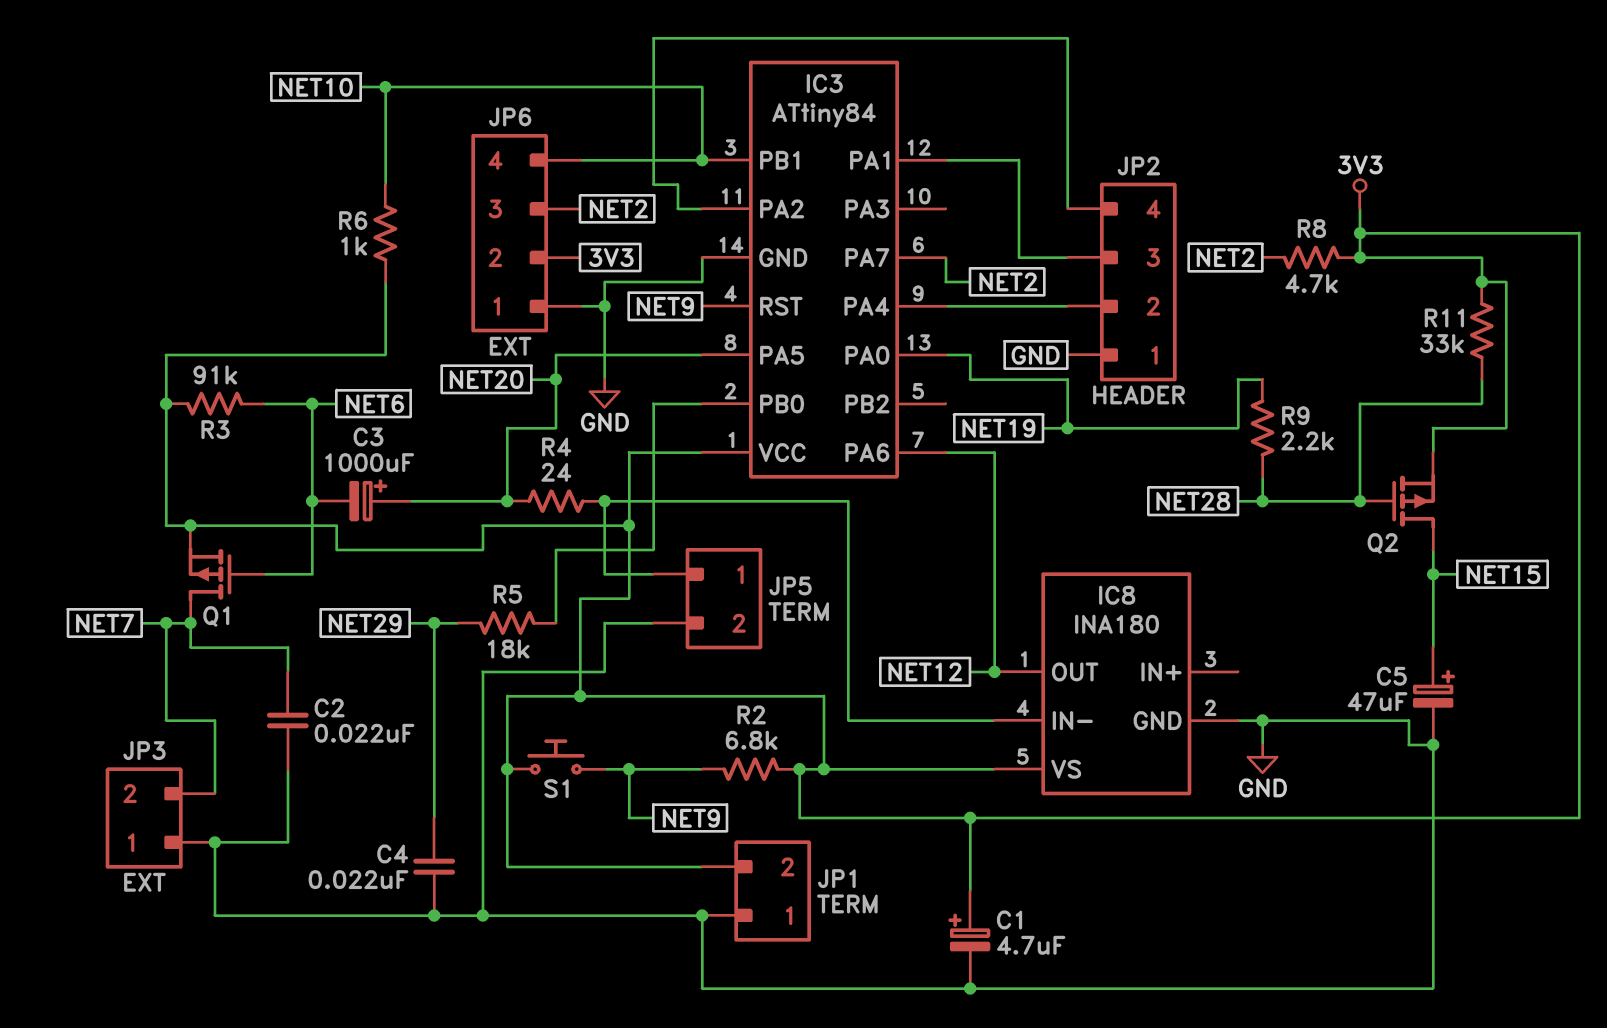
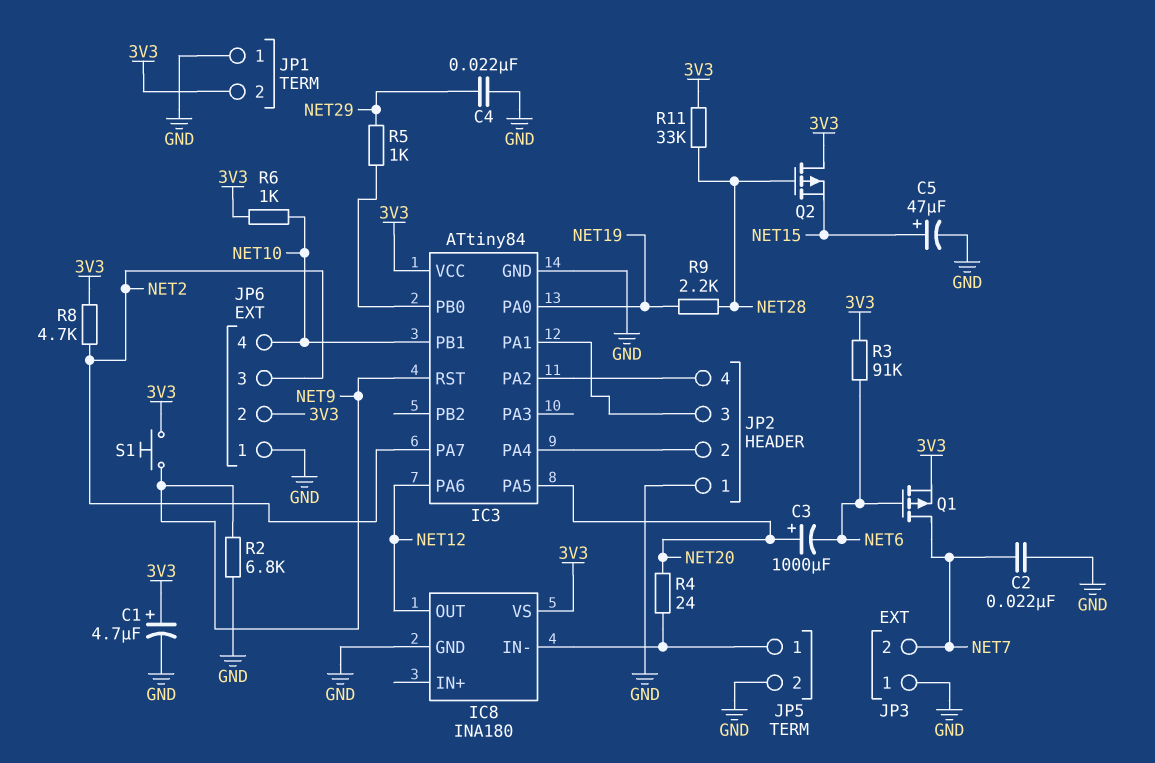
Q2: PMOS (G NET28, D NET15, S 3V3) -> PMOS (G NET28, D 3V3, S NET15)
R2: 6.8k (3V3, NET9) -> 6.8k (GND, NET9)
R5: 18k (IC3/PB0, NET29) -> 1k (IC3/PB0, NET29)

